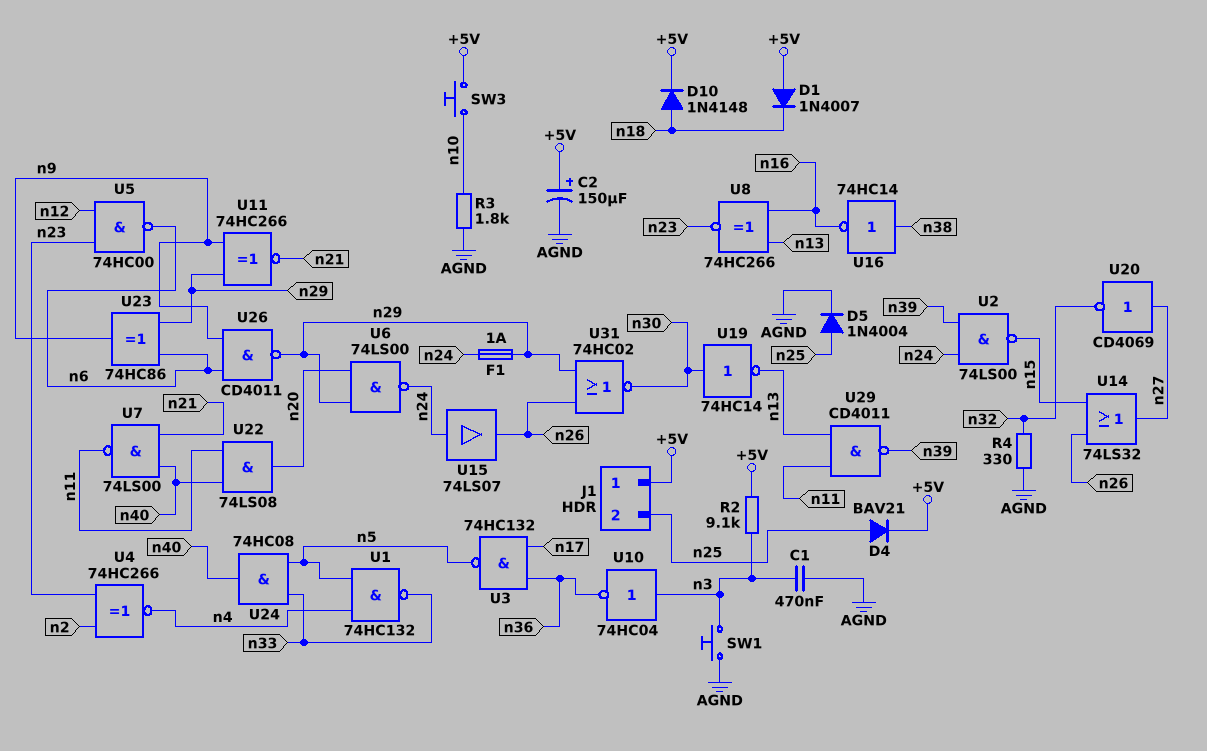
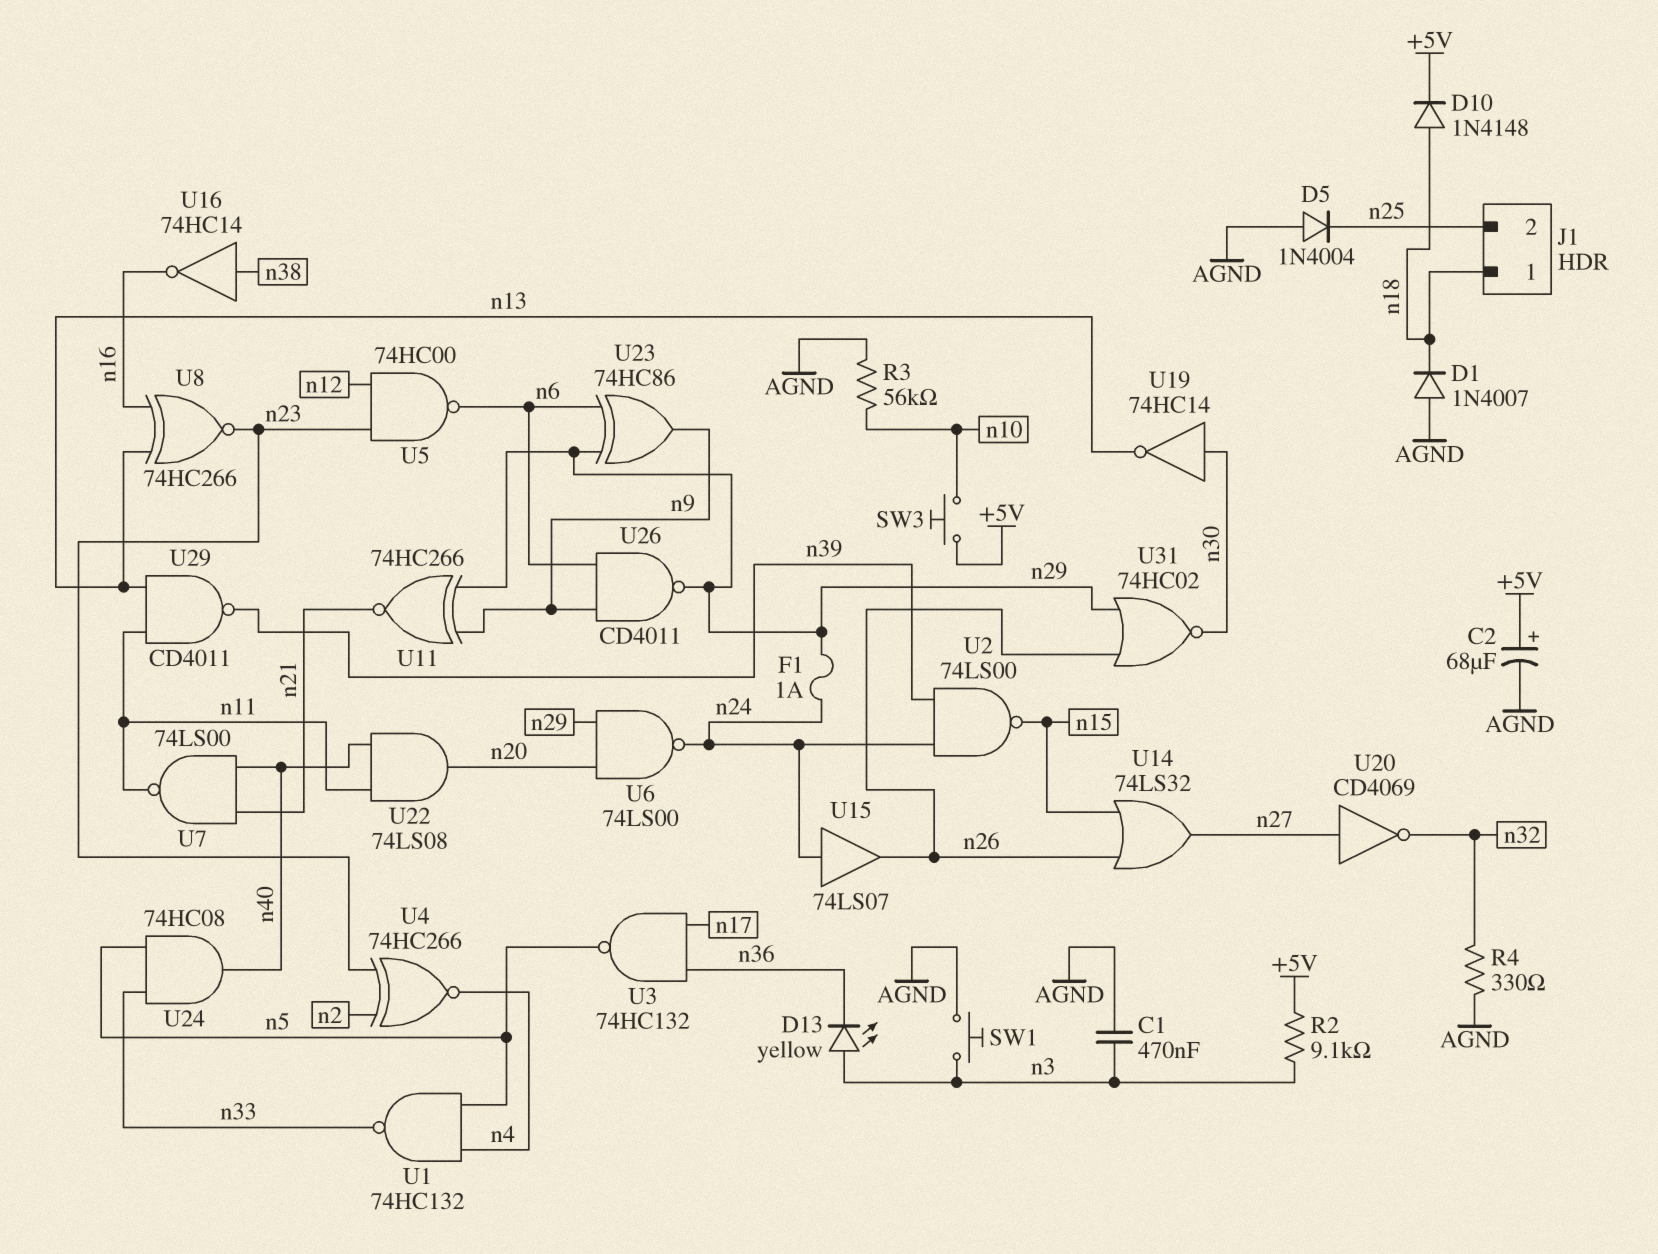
C2: 150uF (plus +5V, minus AGND) -> 68uF (plus +5V, minus AGND)
D1: diode 1N4007 (A +5V, K n18) -> diode 1N4007 (A AGND, K n18)
D4: diode BAV21 (A n25, K +5V) -> none
D5: diode 1N4004 (A n25, K AGND) -> diode 1N4004 (A AGND, K n25)
D13: none -> LED yellow (A n3, K n36)
J1 pin 1: +5V -> n18
R3: 1.8k (AGND, n10) -> 56k (AGND, n10)
U10: NOT 74HC04 (in n3, out n36) -> none

